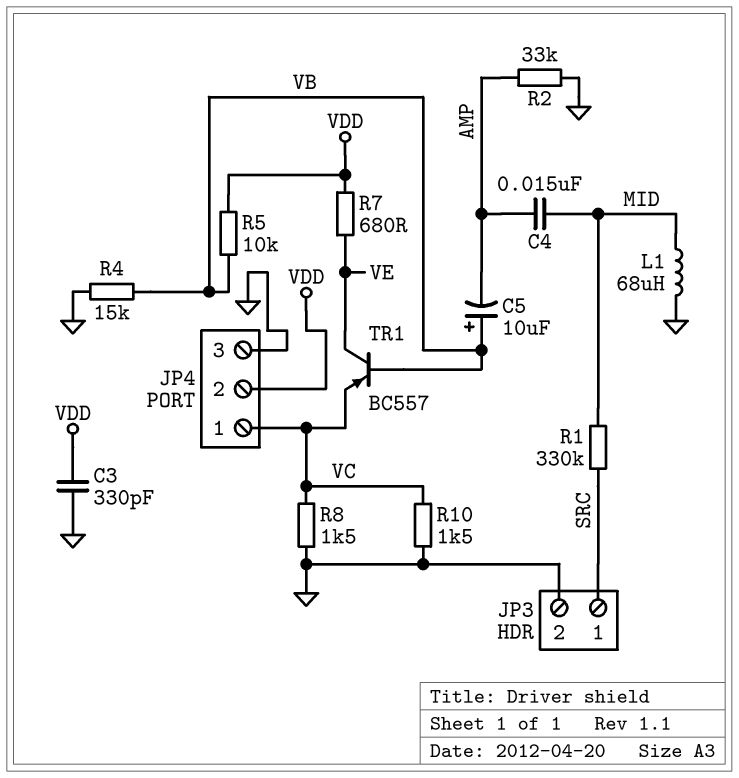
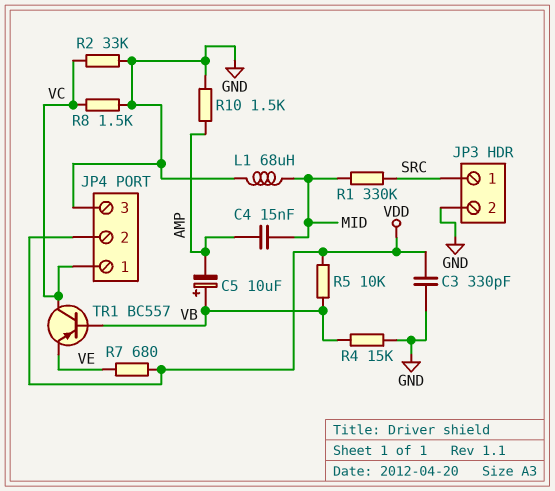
R2: 33k (AMP, GND) -> 33k (GND, VC)
R10: 1.5k (GND, VC) -> 1.5k (AMP, GND)
TR1: PNP BC557 (B VB, C VE, E VC) -> PNP BC557 (B VB, C VC, E VE)

